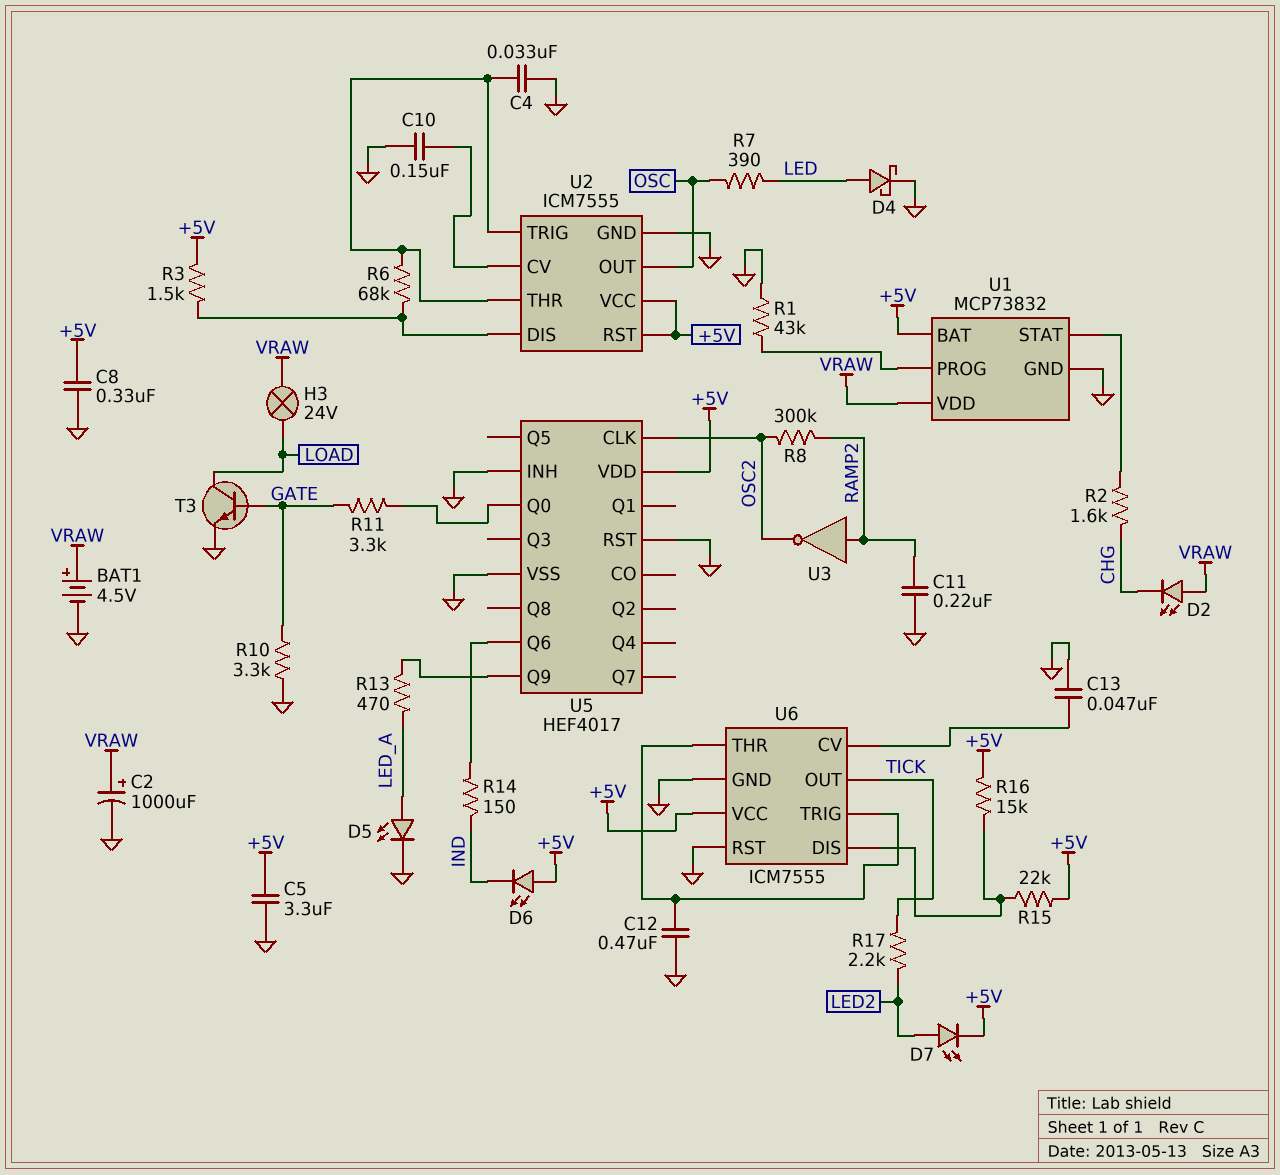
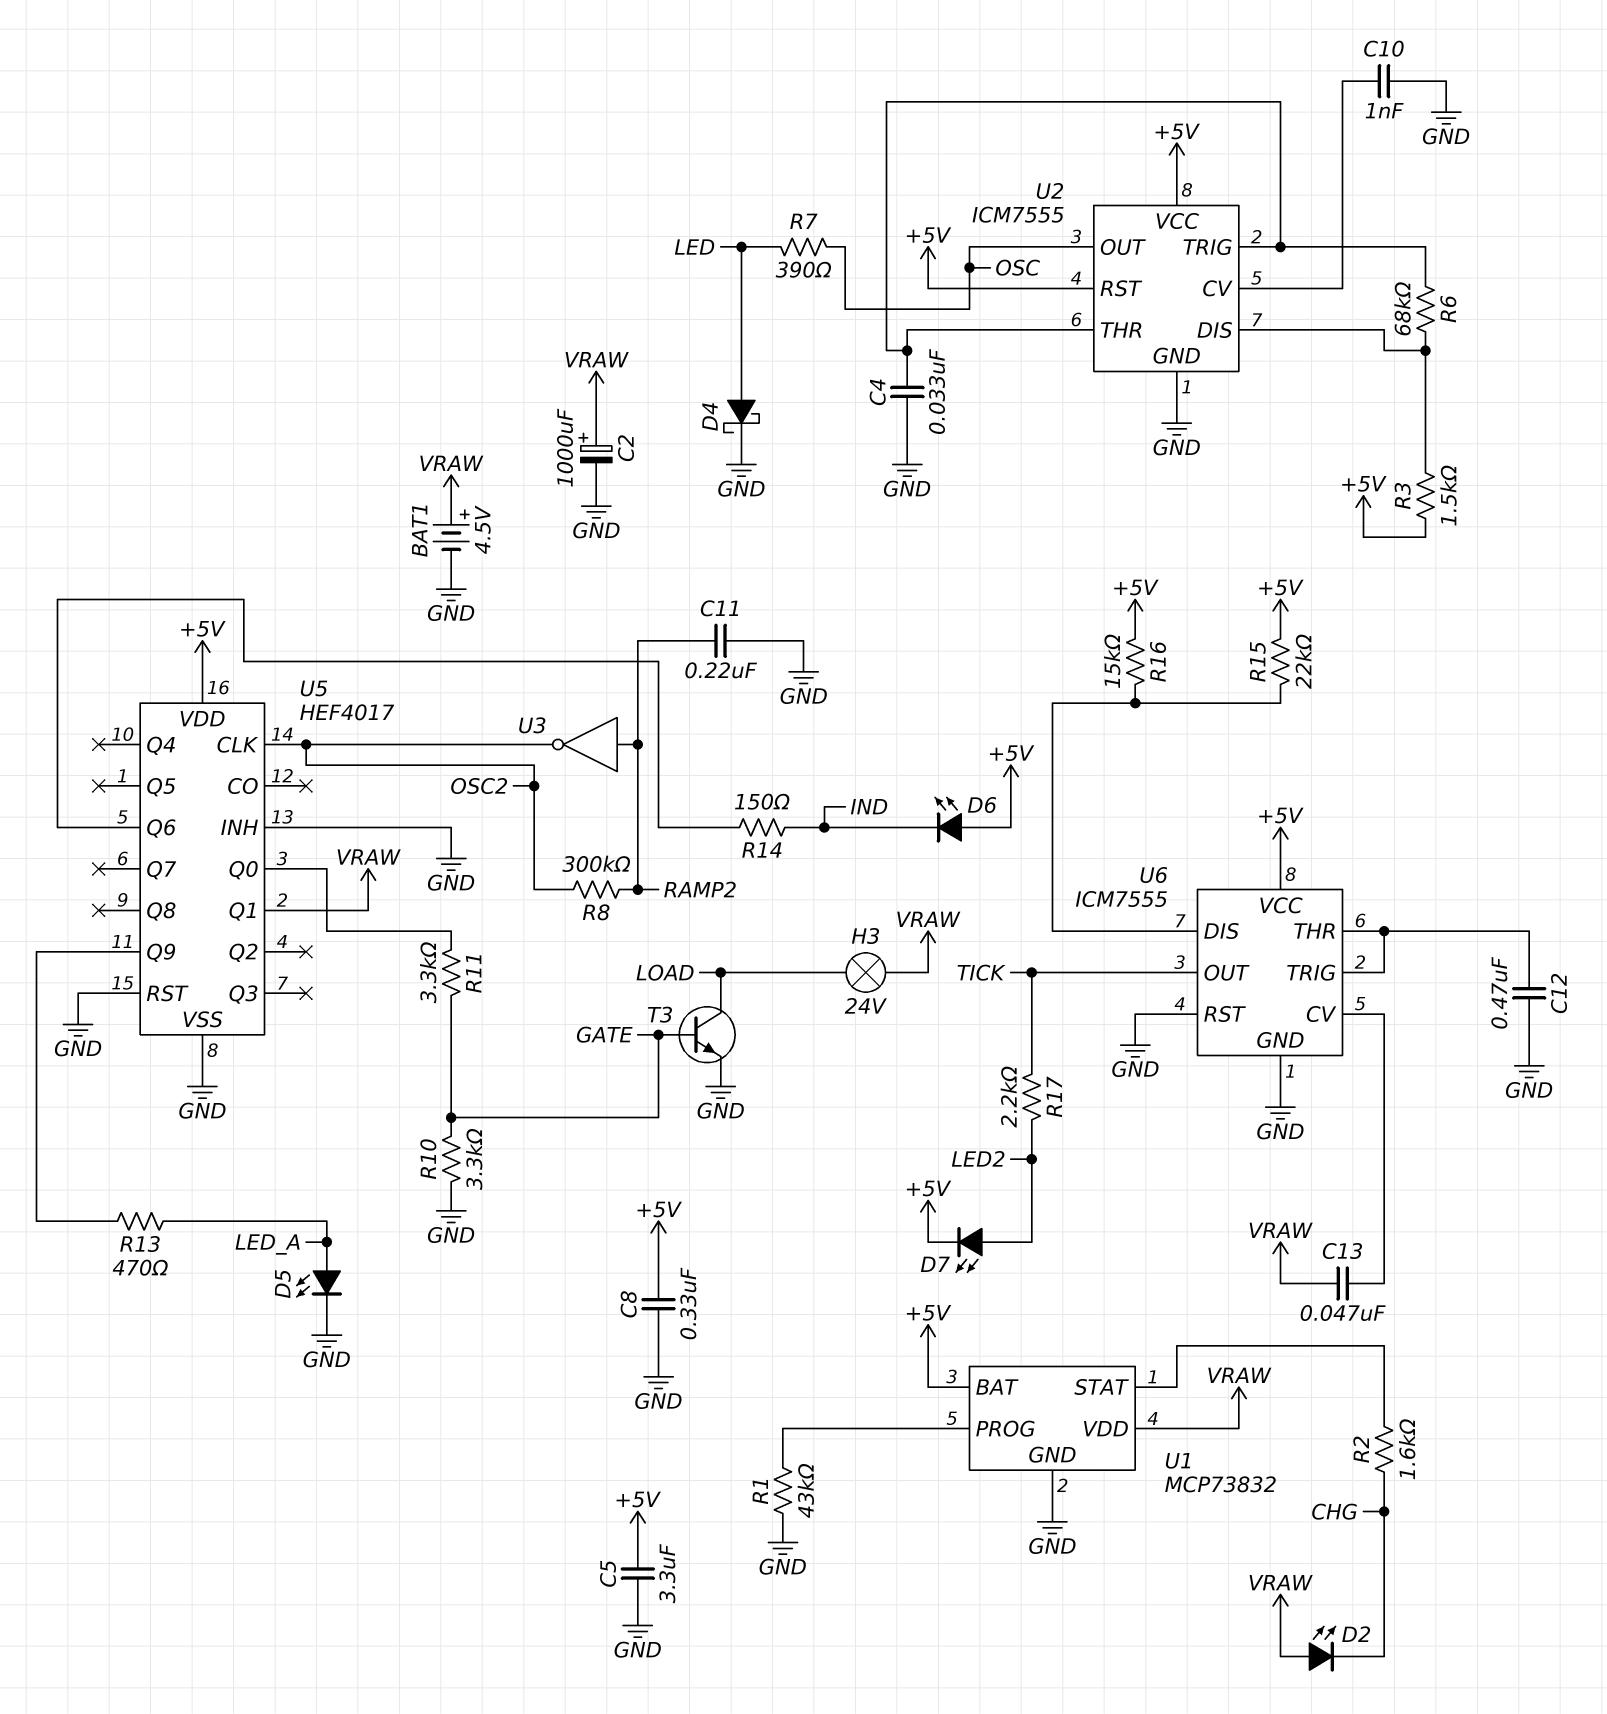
C10: 150nF (GND, U2/CV) -> 1nF (GND, U2/CV)
C13: 47nF (GND, U6/CV) -> 47nF (U6/CV, VRAW)
U5 pin Q1: none -> VRAW

